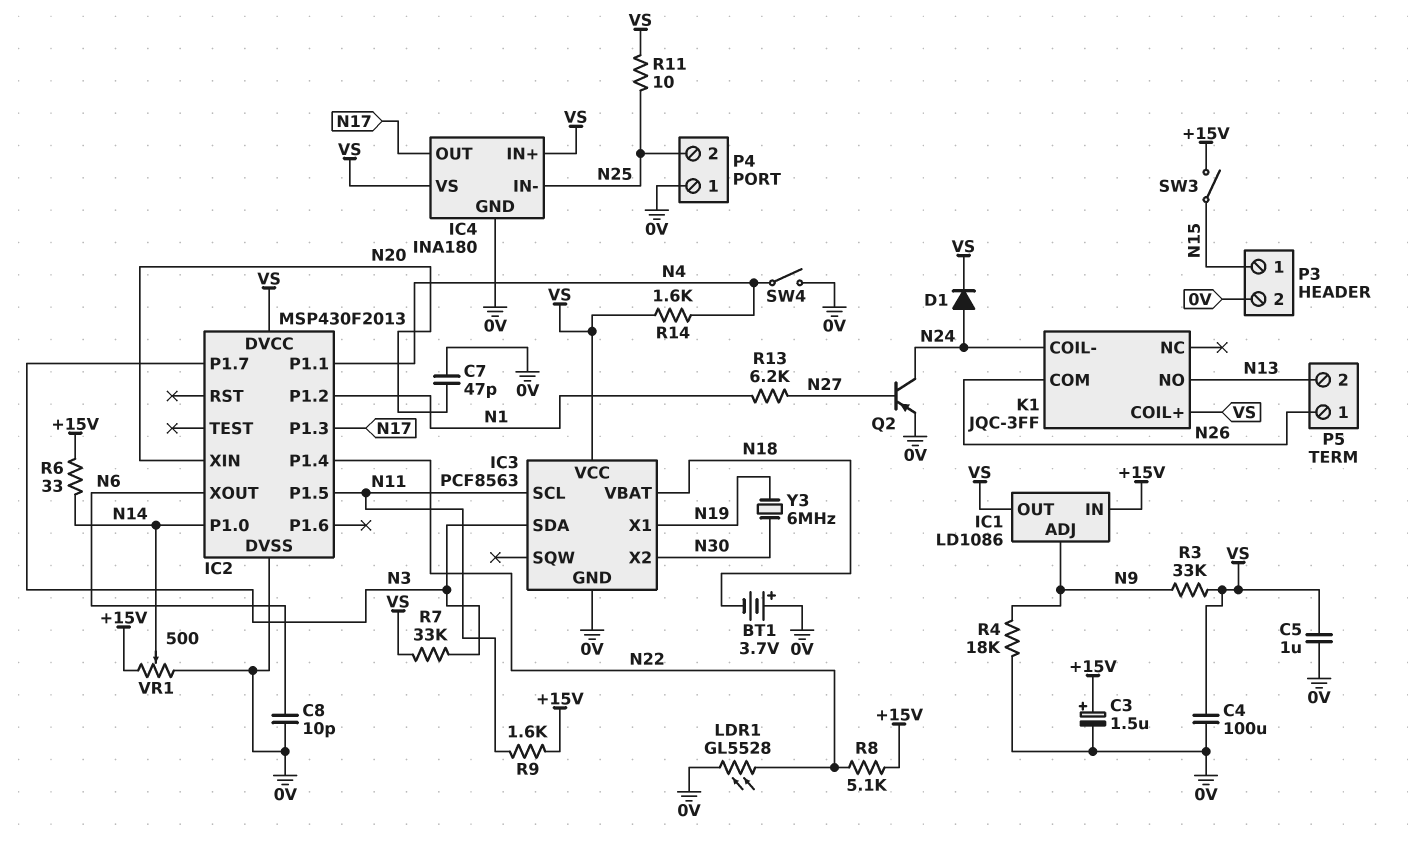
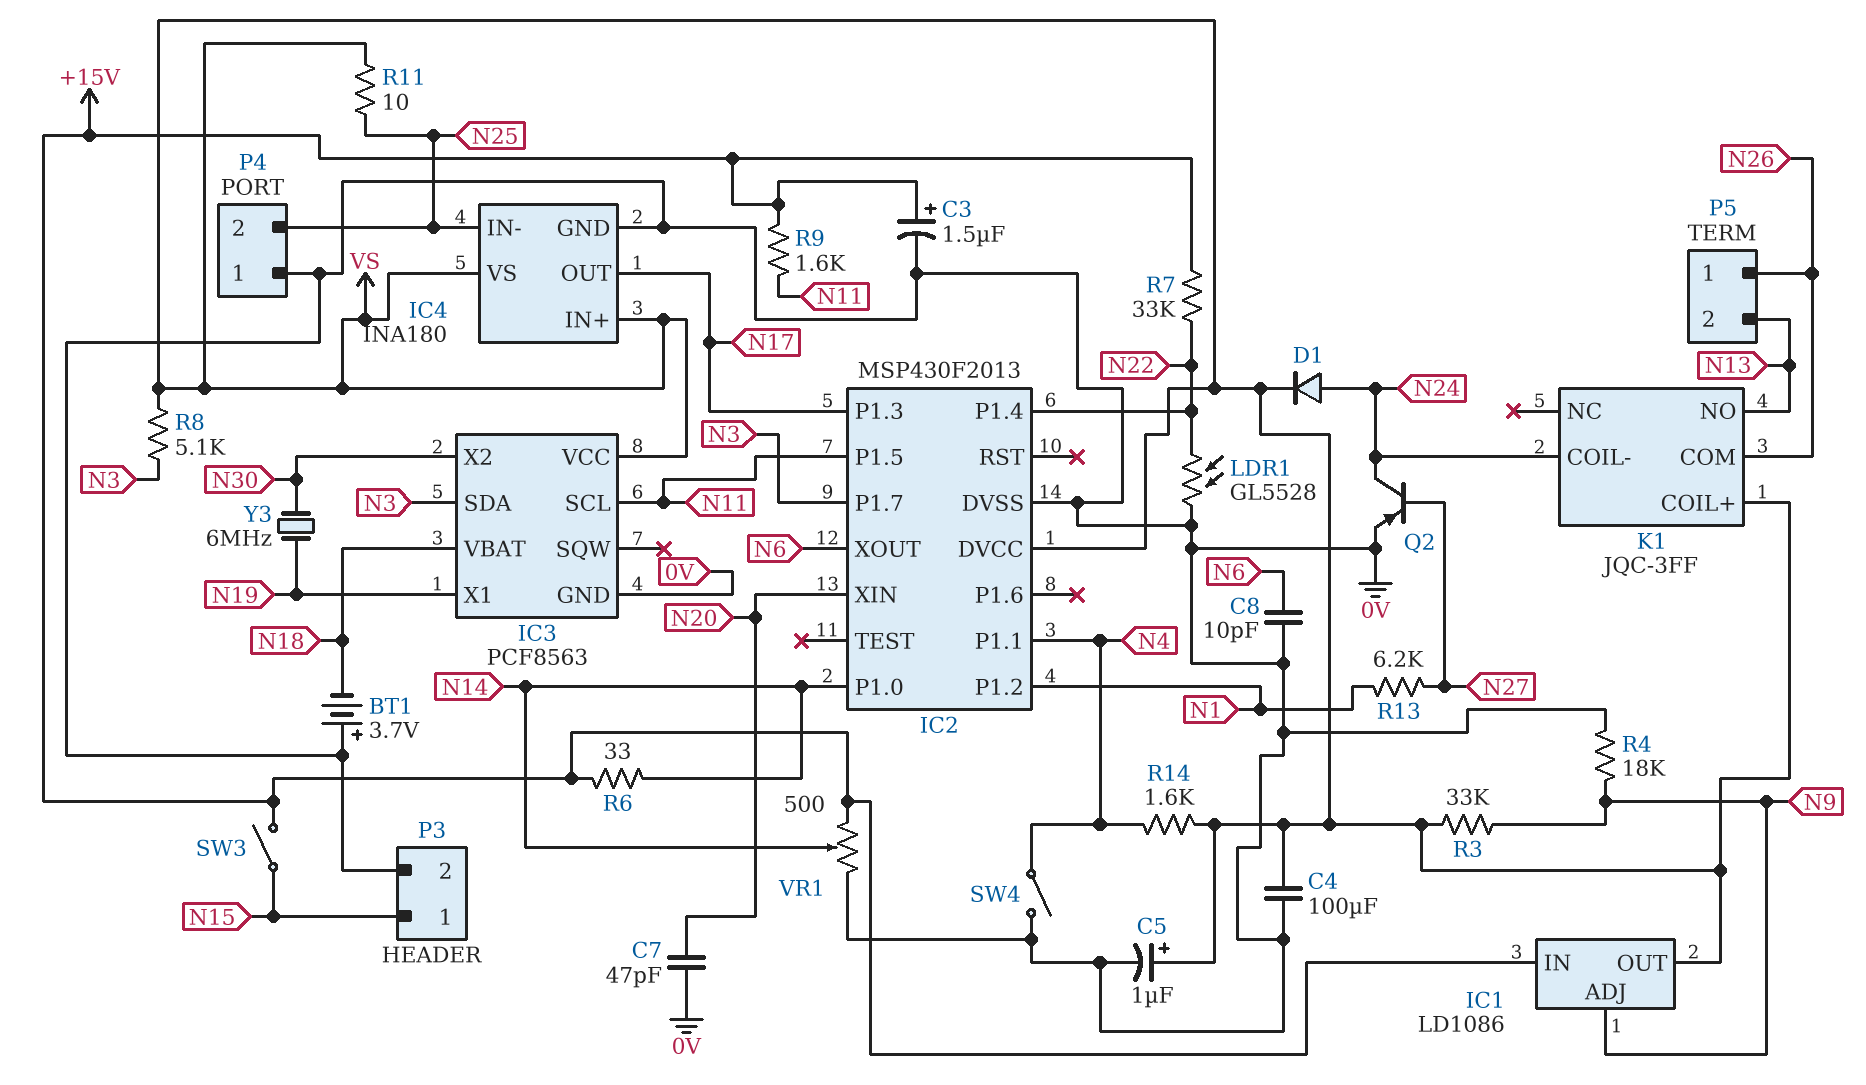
C5: 1uF (0V, VS) -> 1uF (plus VS, minus 0V)
R7: 33k (N3, VS) -> 33k (+15V, N22)
R8: 5.1k (+15V, N22) -> 5.1k (N3, VS)

